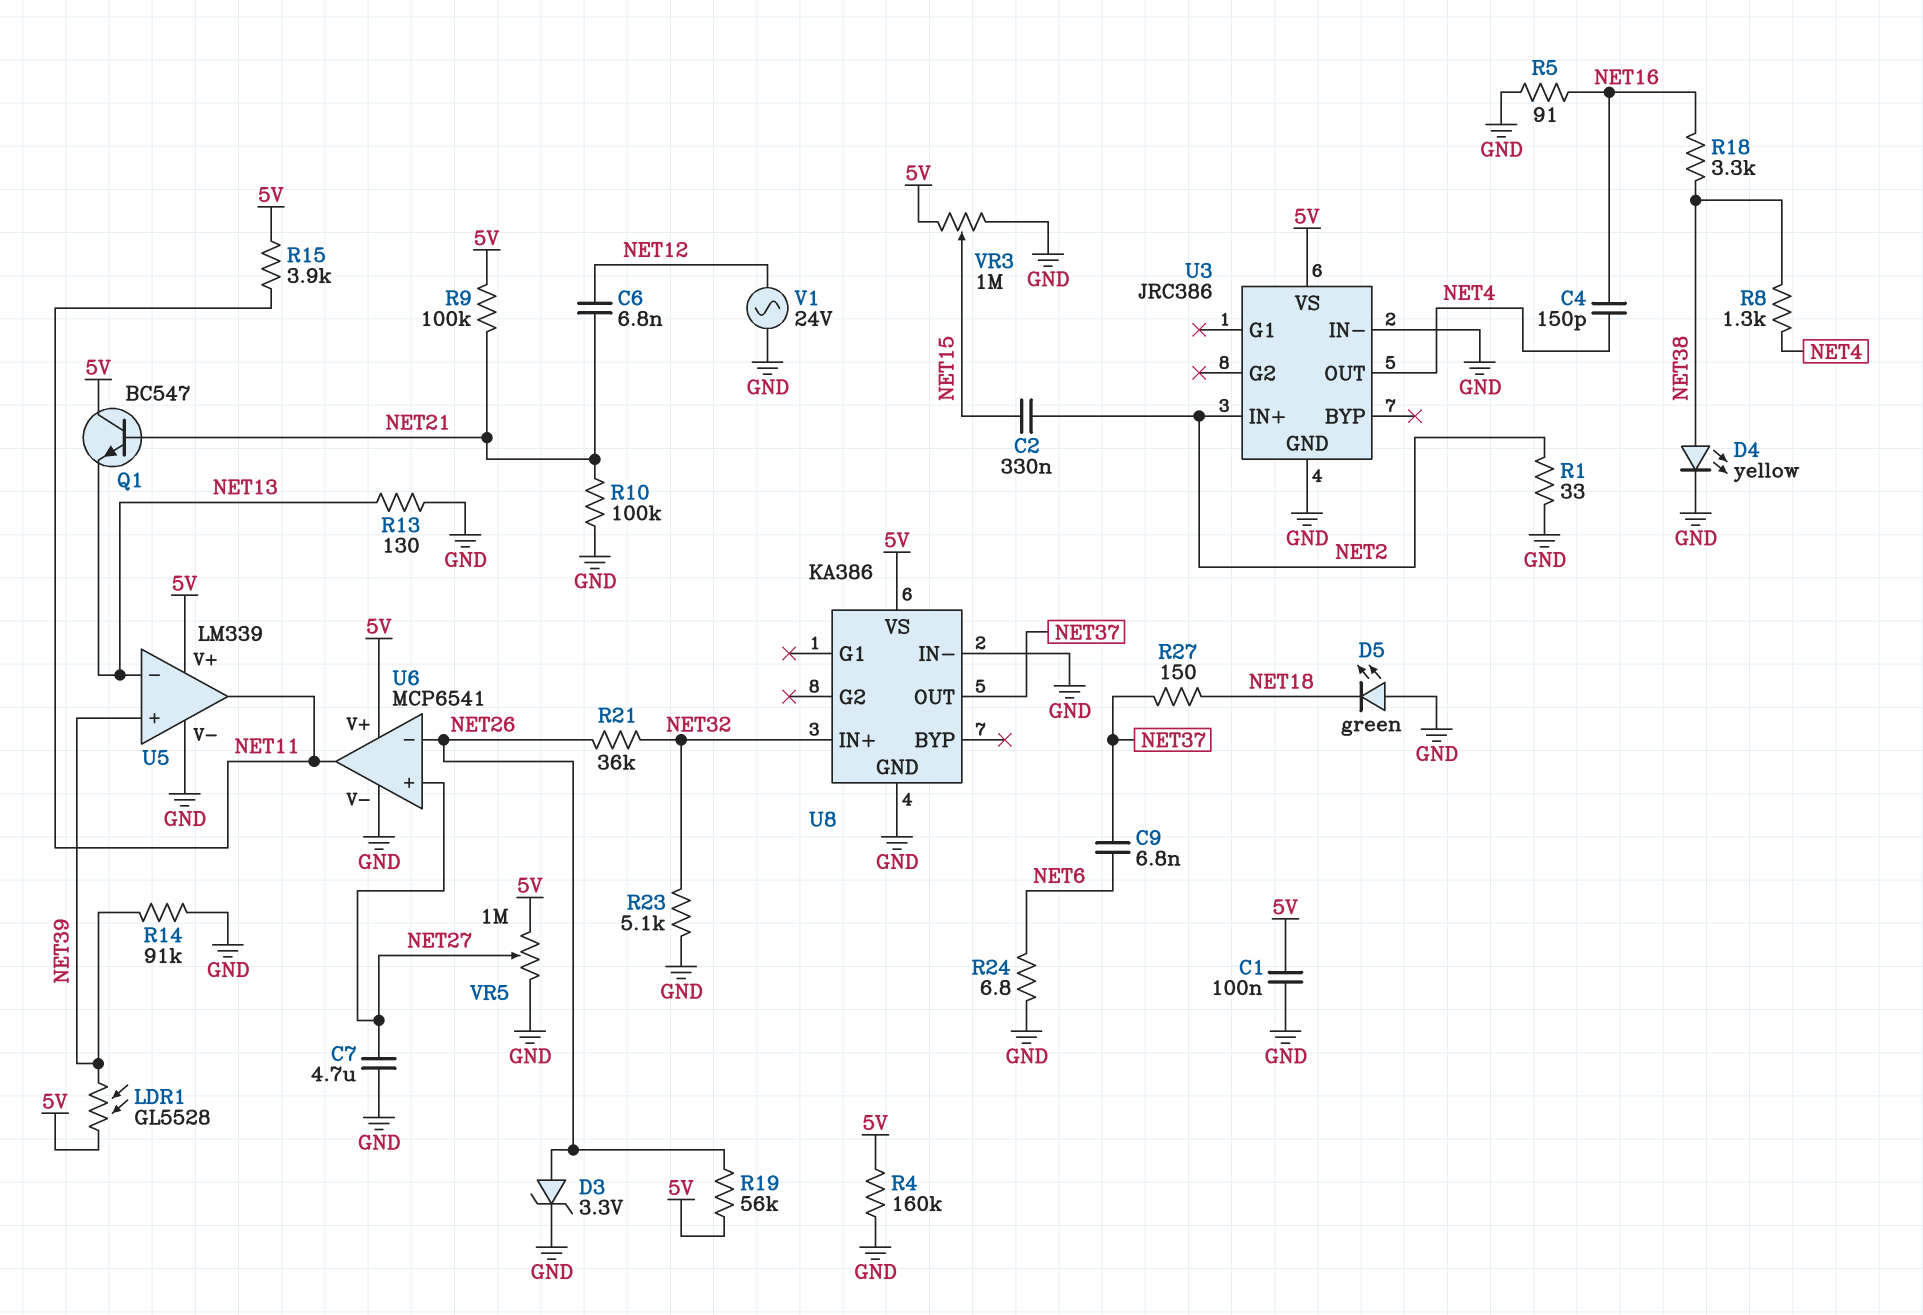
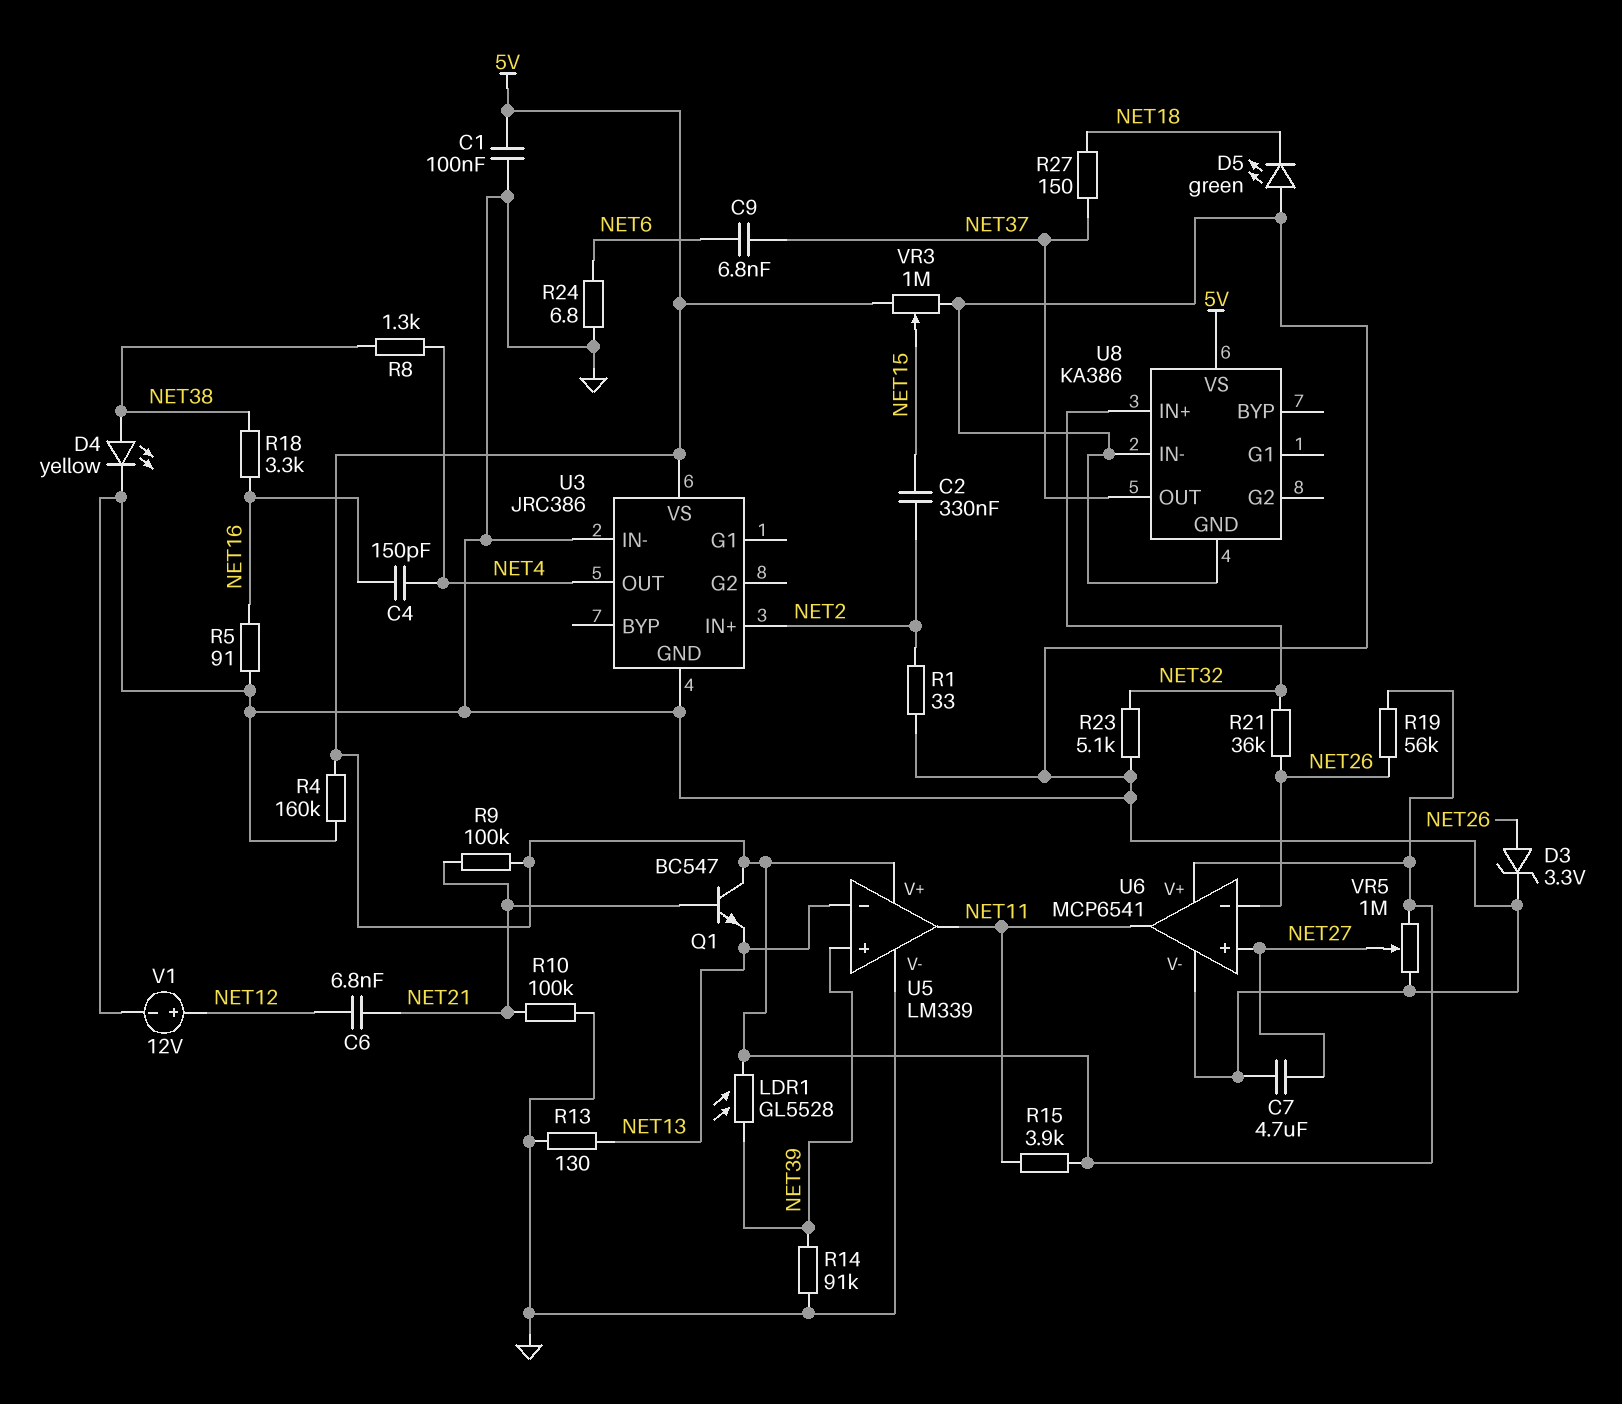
V1: AC 24V (GND, NET12) -> 12V (plus NET12, minus GND)

